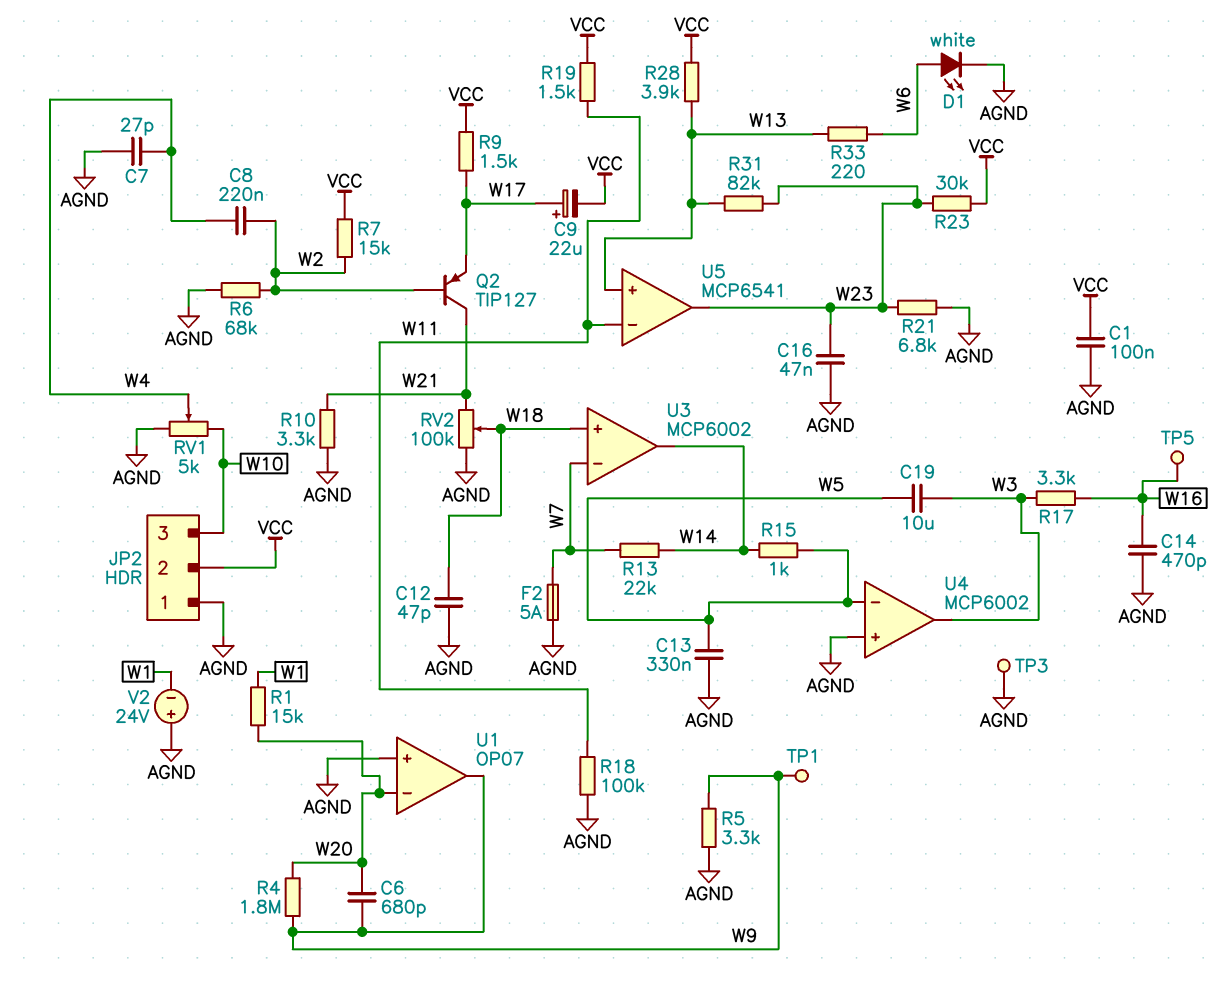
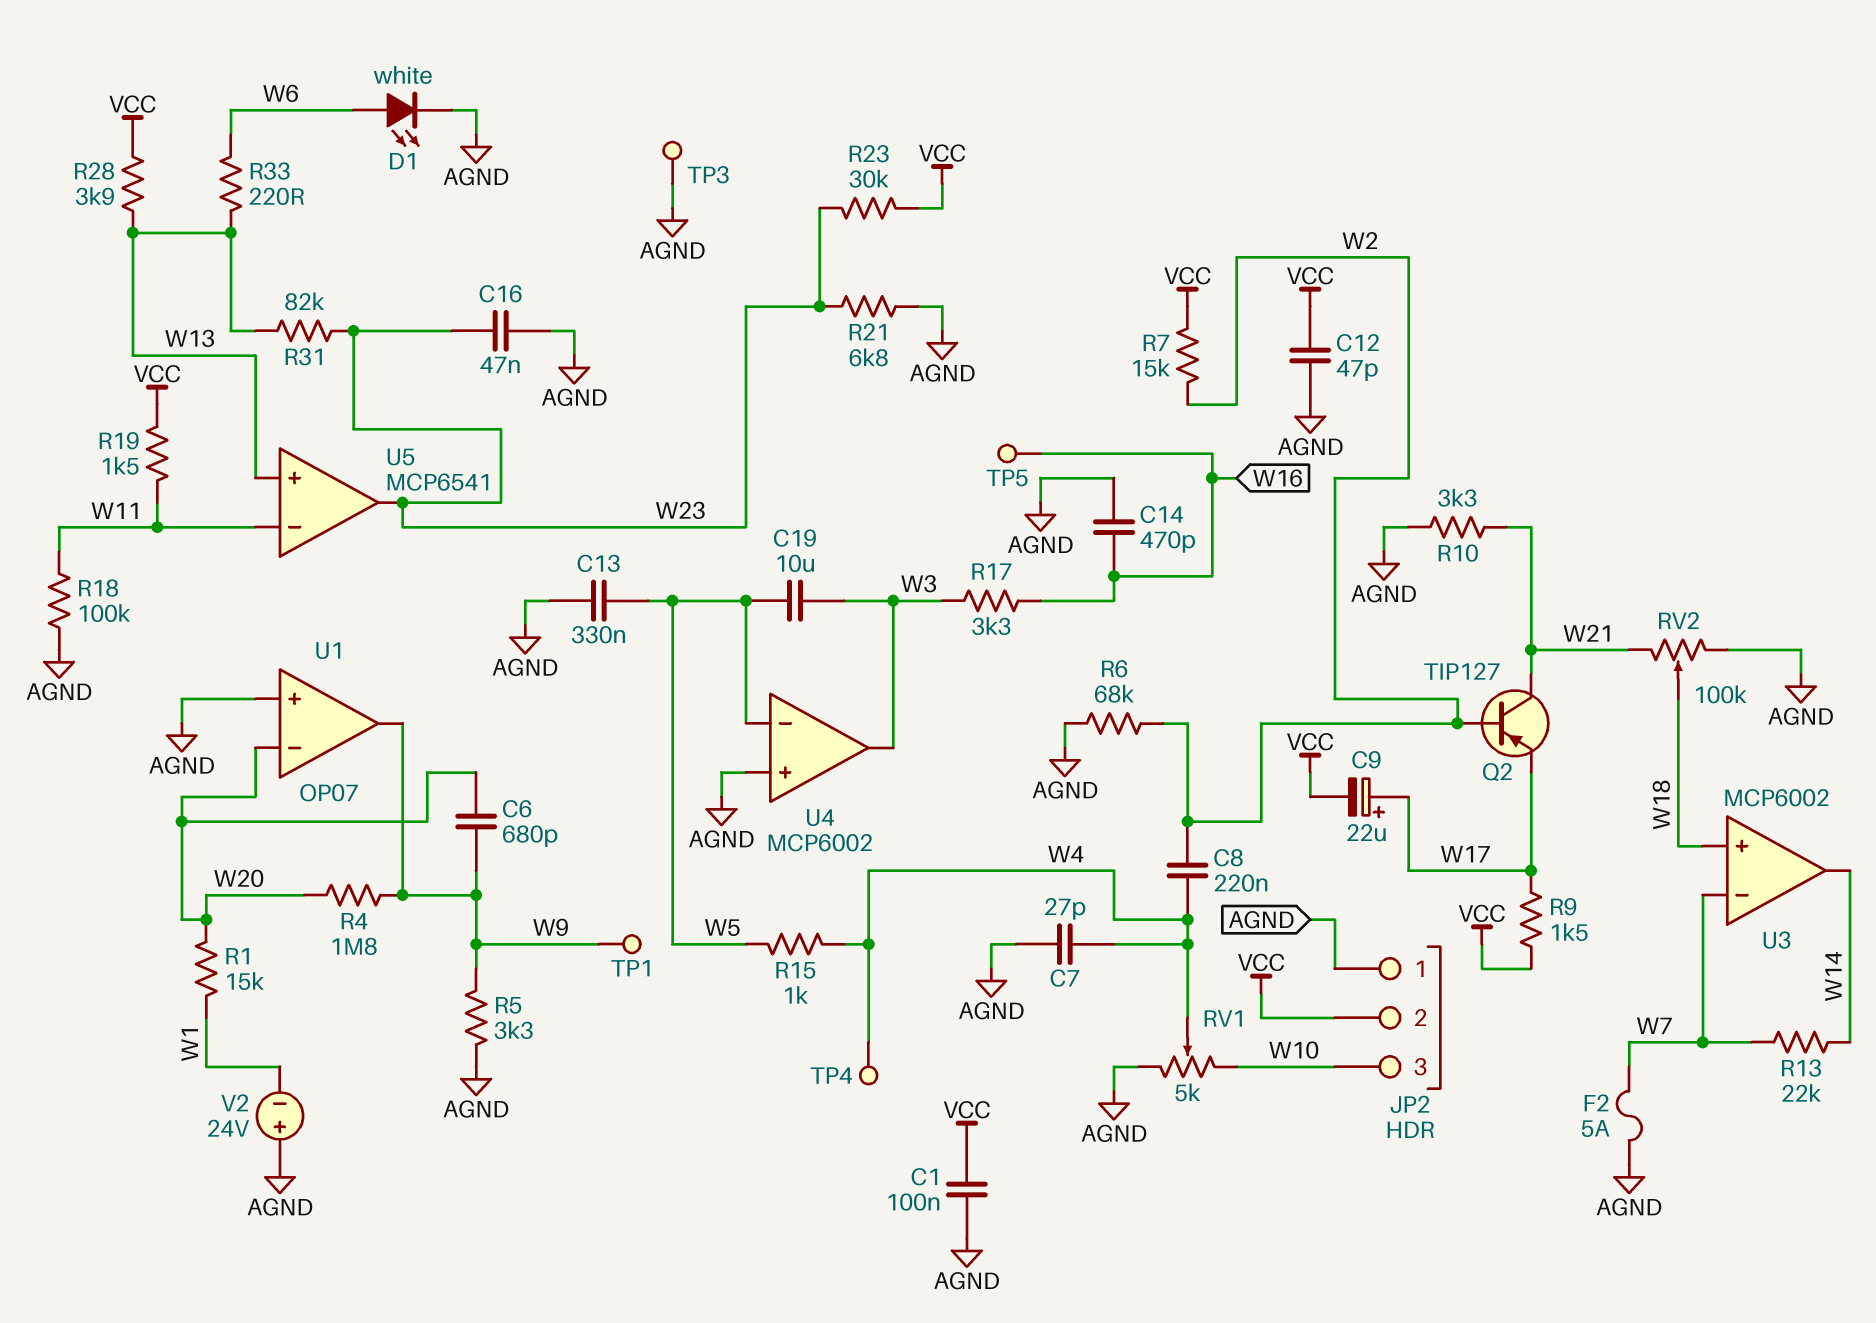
C12: 47pF (AGND, W18) -> 47pF (AGND, VCC)
R15: 1k (W5, W14) -> 1k (W4, W5)
TP4: none -> test point (W4)

